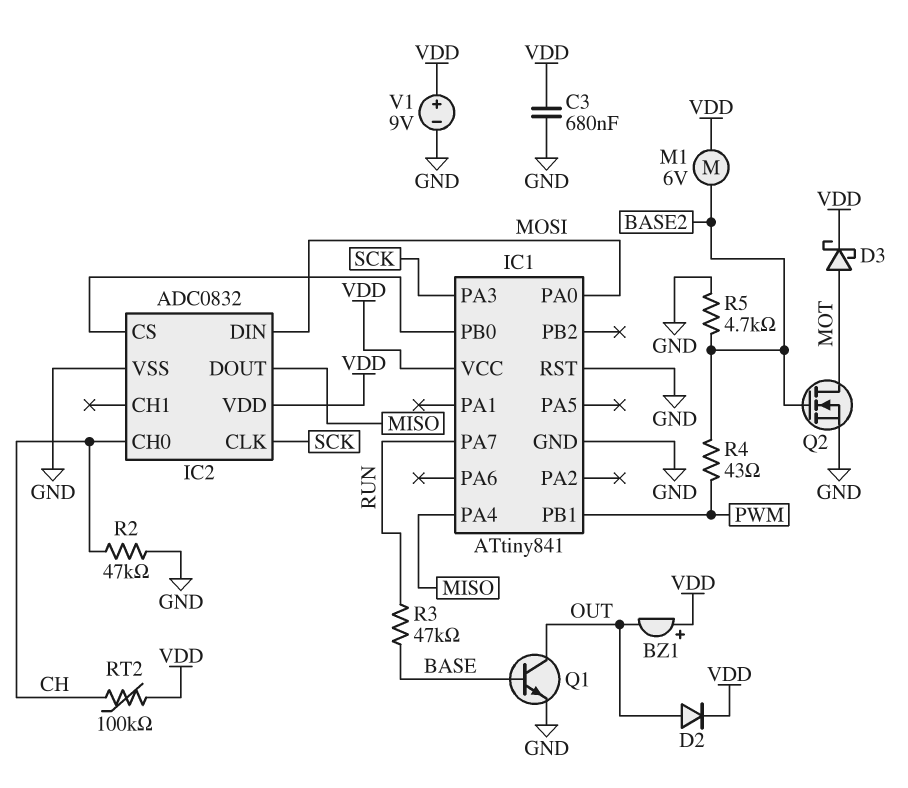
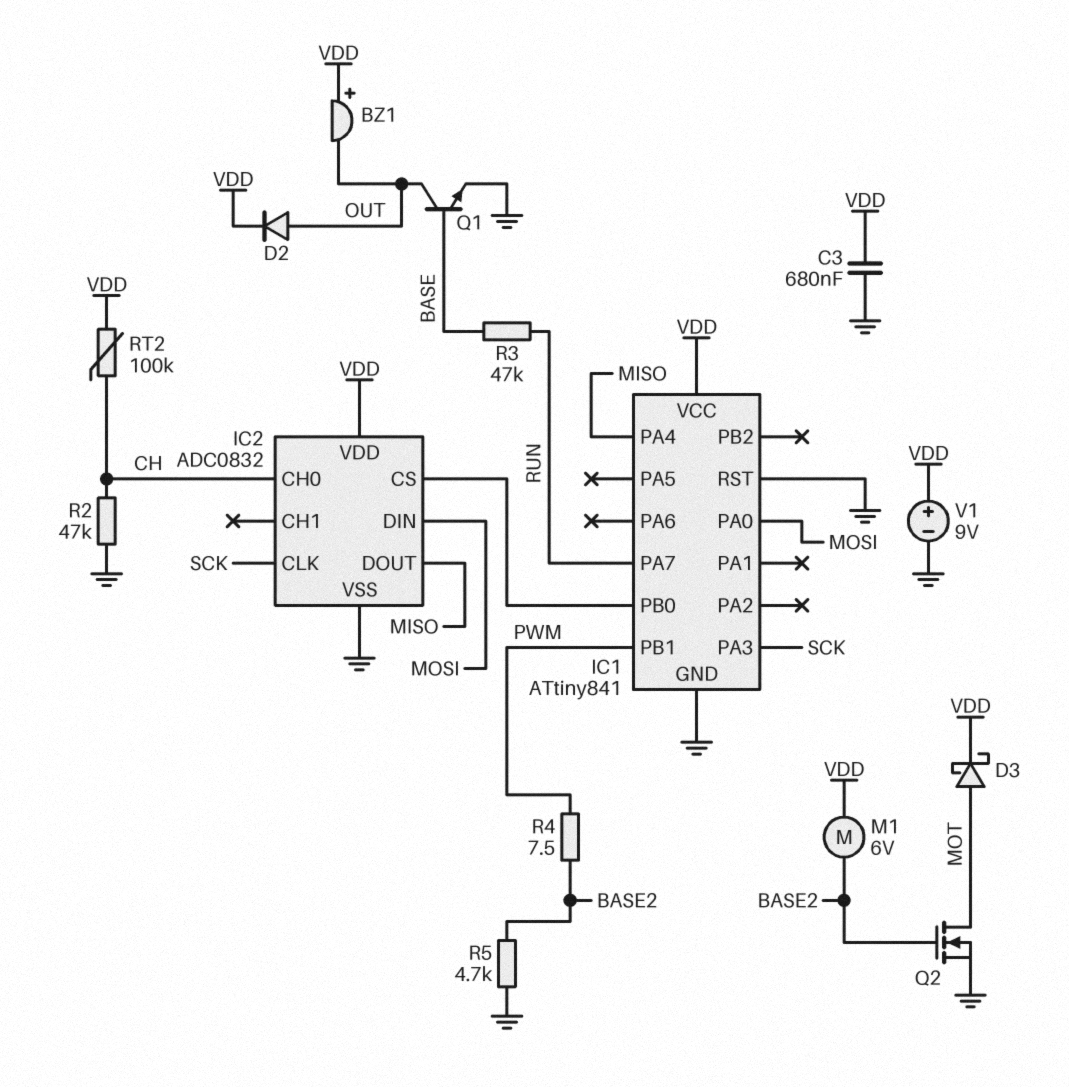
R4: 43 (BASE2, PWM) -> 7.5 (BASE2, PWM)

